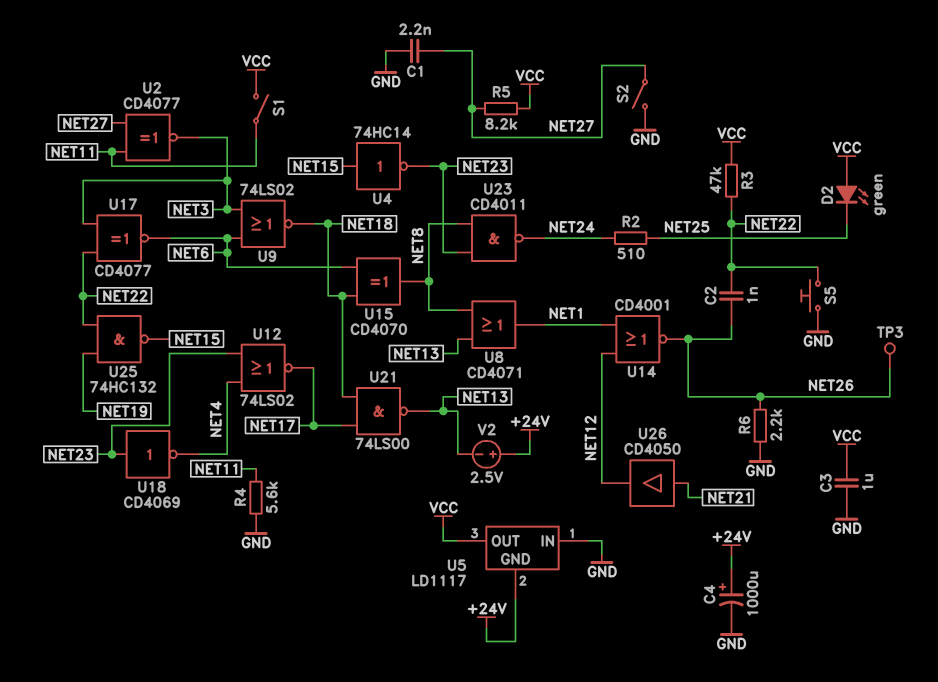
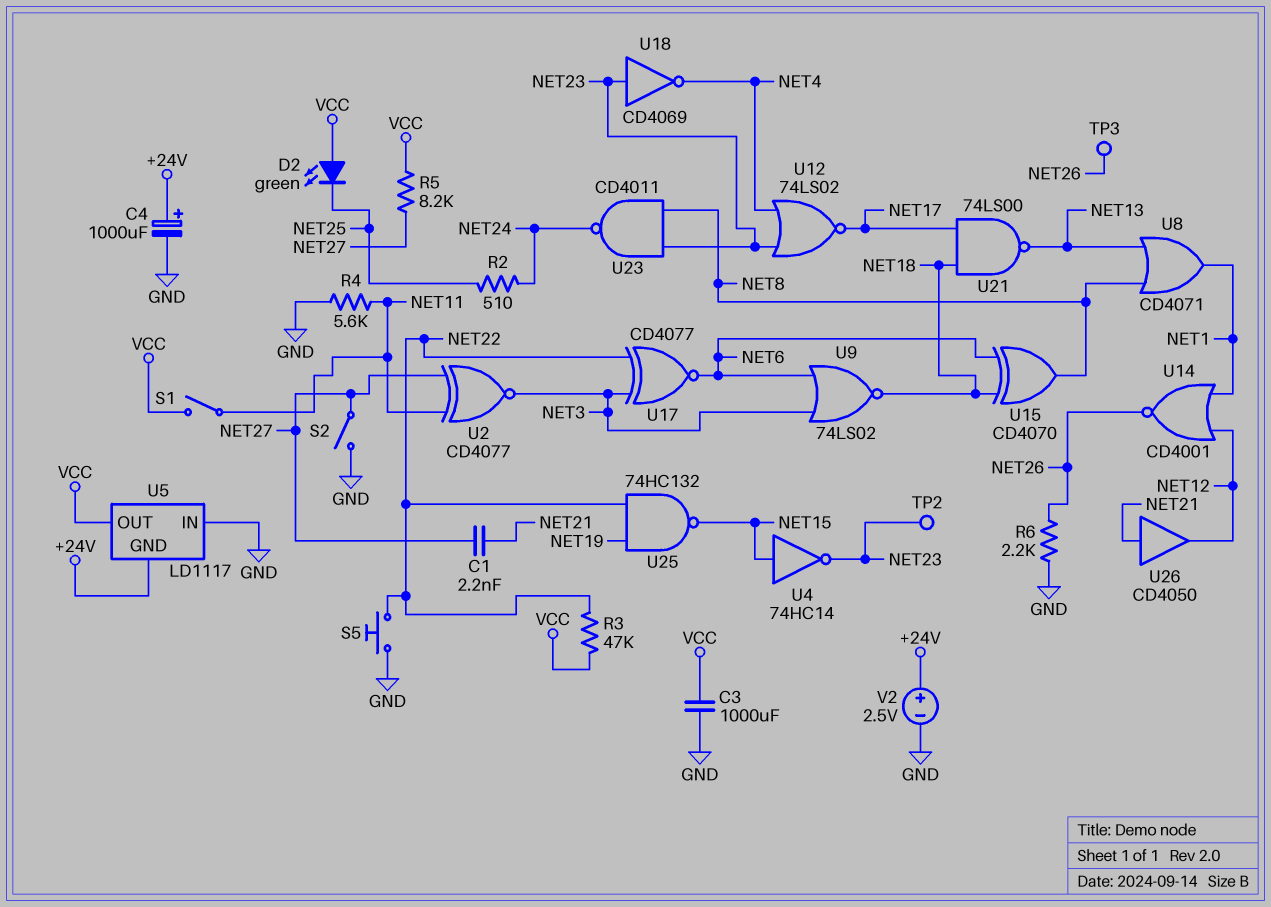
C1: 2.2nF (GND, NET27) -> 2.2nF (NET21, NET27)
C2: 1nF (NET22, NET26) -> none
C3: 1uF (GND, VCC) -> 1000uF (GND, VCC)
TP2: none -> test point (NET23)
V2: 2.5V (plus +24V, minus NET13) -> 2.5V (plus +24V, minus GND)

